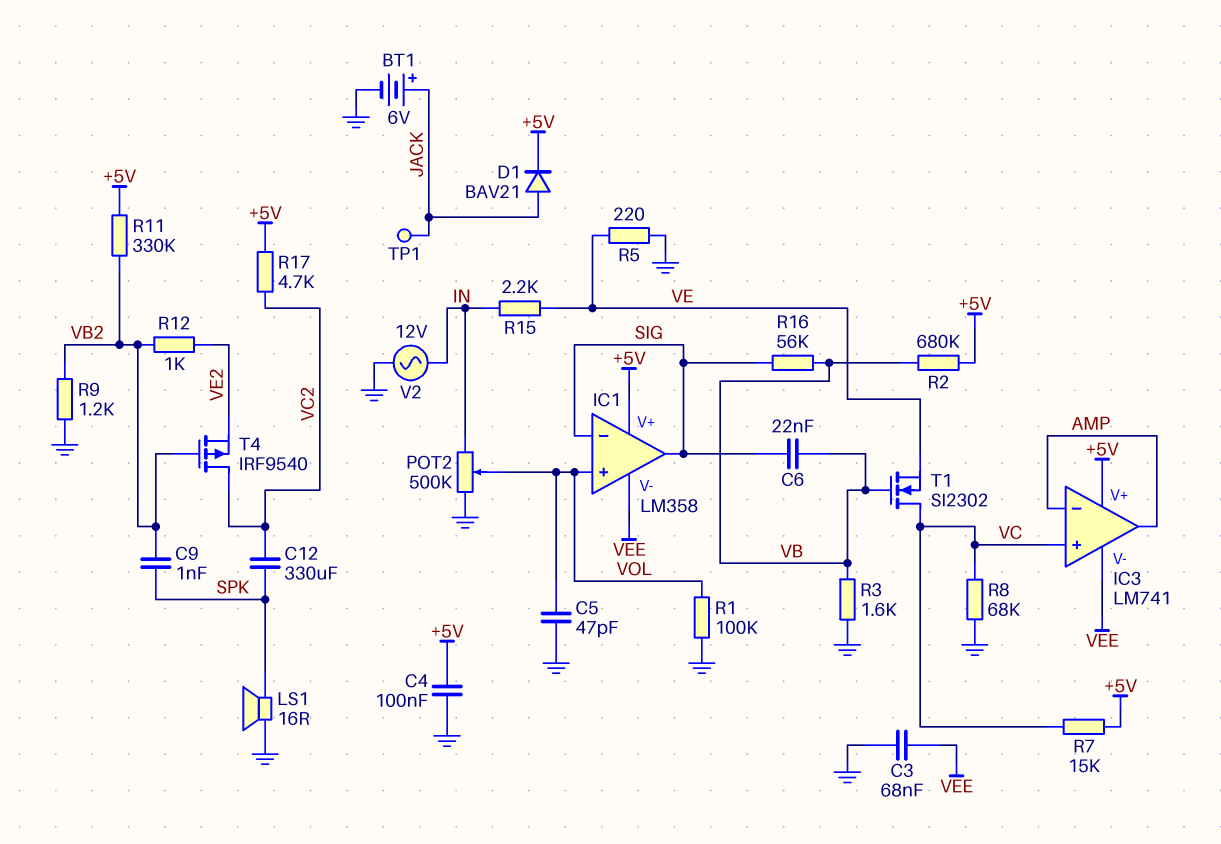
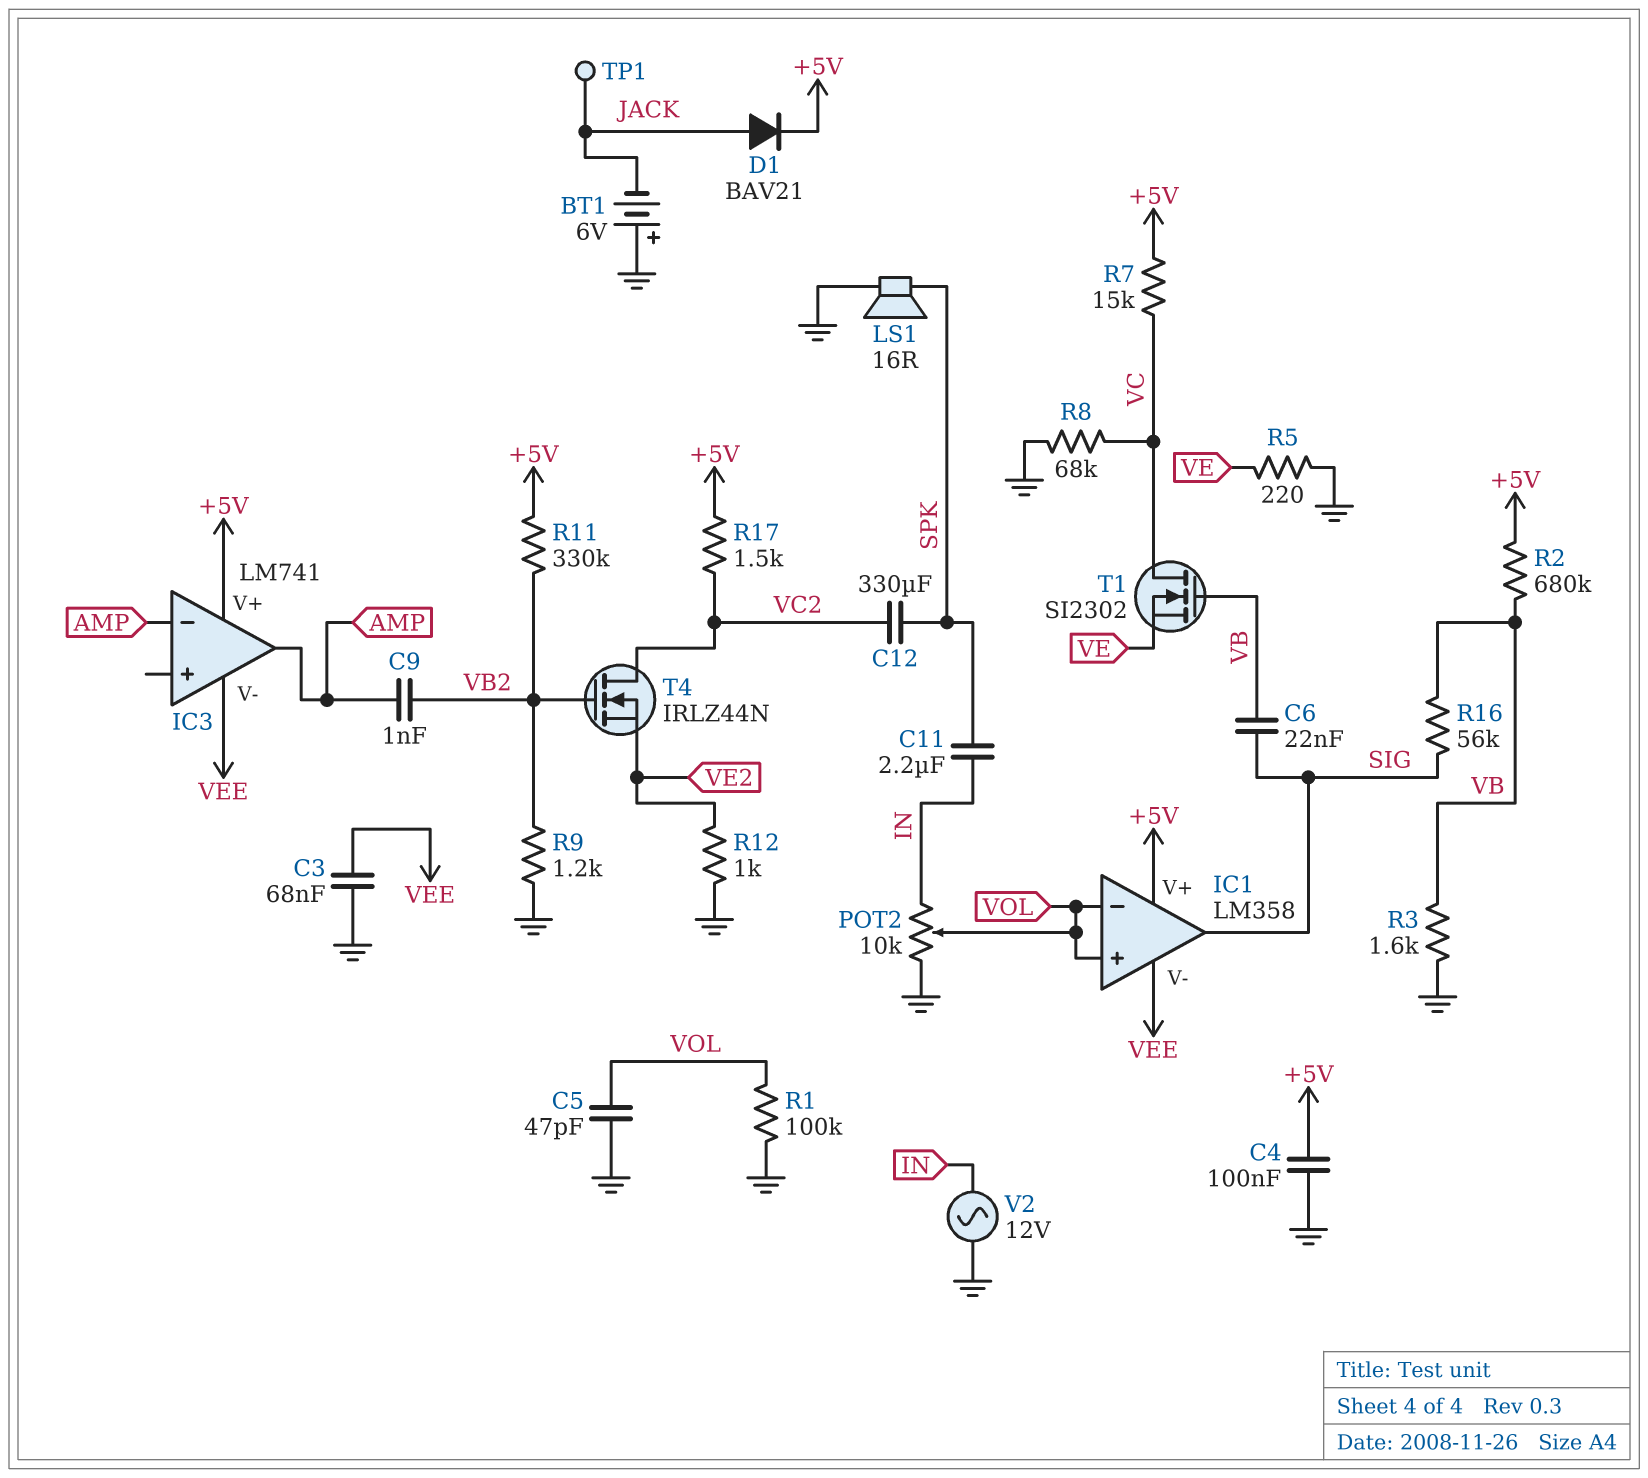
BT1: 6V (plus JACK, minus GND) -> 6V (plus GND, minus JACK)
C9: 1nF (SPK, VB2) -> 1nF (AMP, VB2)
C11: none -> 2.2uF (IN, SPK)
IC1 pin in-: SIG -> VOL
IC3 pin in+: VC -> none
POT2: 500k (GND, IN, wiper VOL) -> 10k (GND, IN, wiper VOL)
R12: 1k (VB2, VE2) -> 1k (GND, VE2)
R15: 2.2k (IN, VE) -> none
R17: 4.7k (+5V, VC2) -> 1.5k (+5V, VC2)
T4: PMOS IRF9540 (G VB2, D VC2, S VE2) -> NMOS IRLZ44N (G VB2, D VC2, S VE2)

